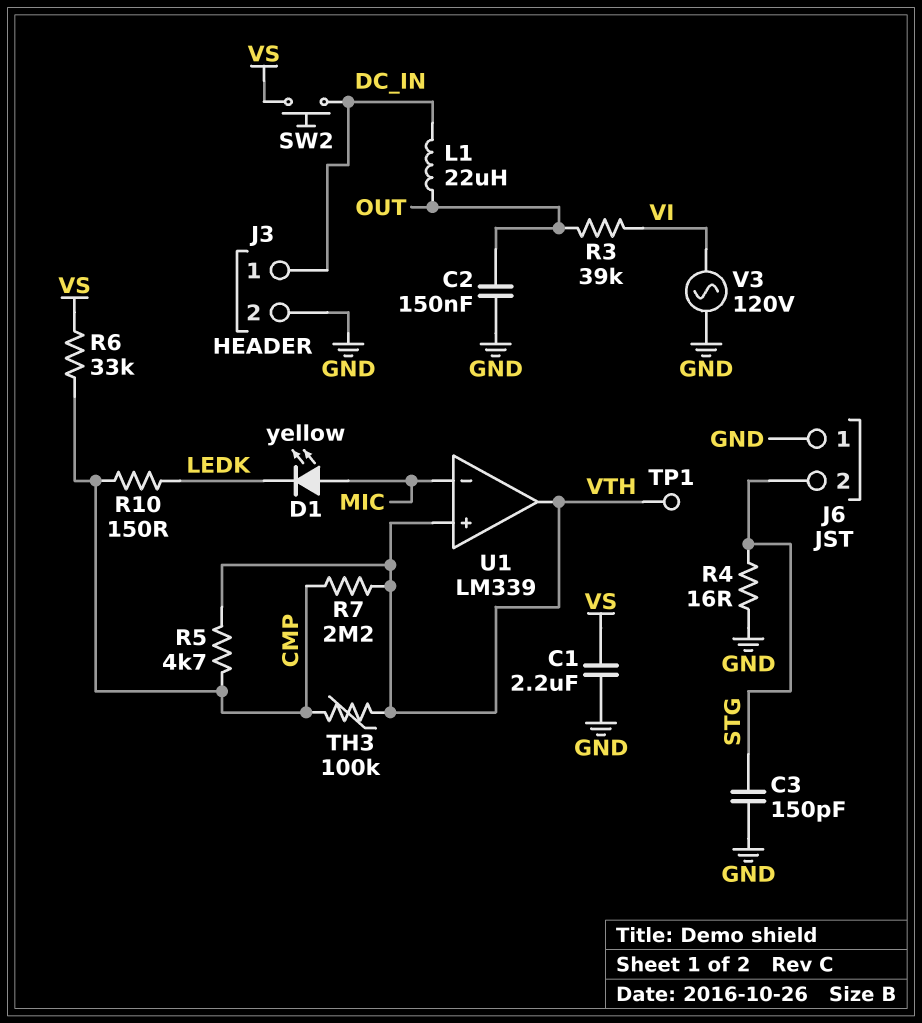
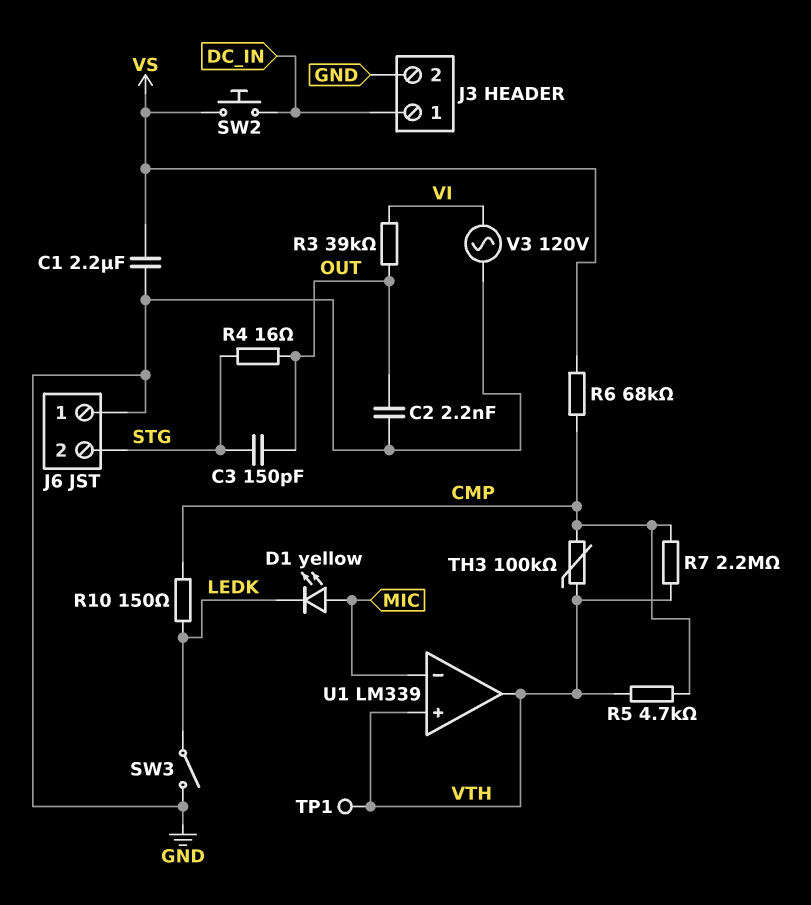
C2: 150nF (GND, OUT) -> 2.2nF (GND, OUT)
C3: 150pF (GND, STG) -> 150pF (OUT, STG)
L1: 22uH (DC_IN, OUT) -> none
R4: 16 (GND, STG) -> 16 (OUT, STG)
R6: 33k (CMP, VS) -> 68k (CMP, VS)
SW3: none -> switch (GND, LEDK)

